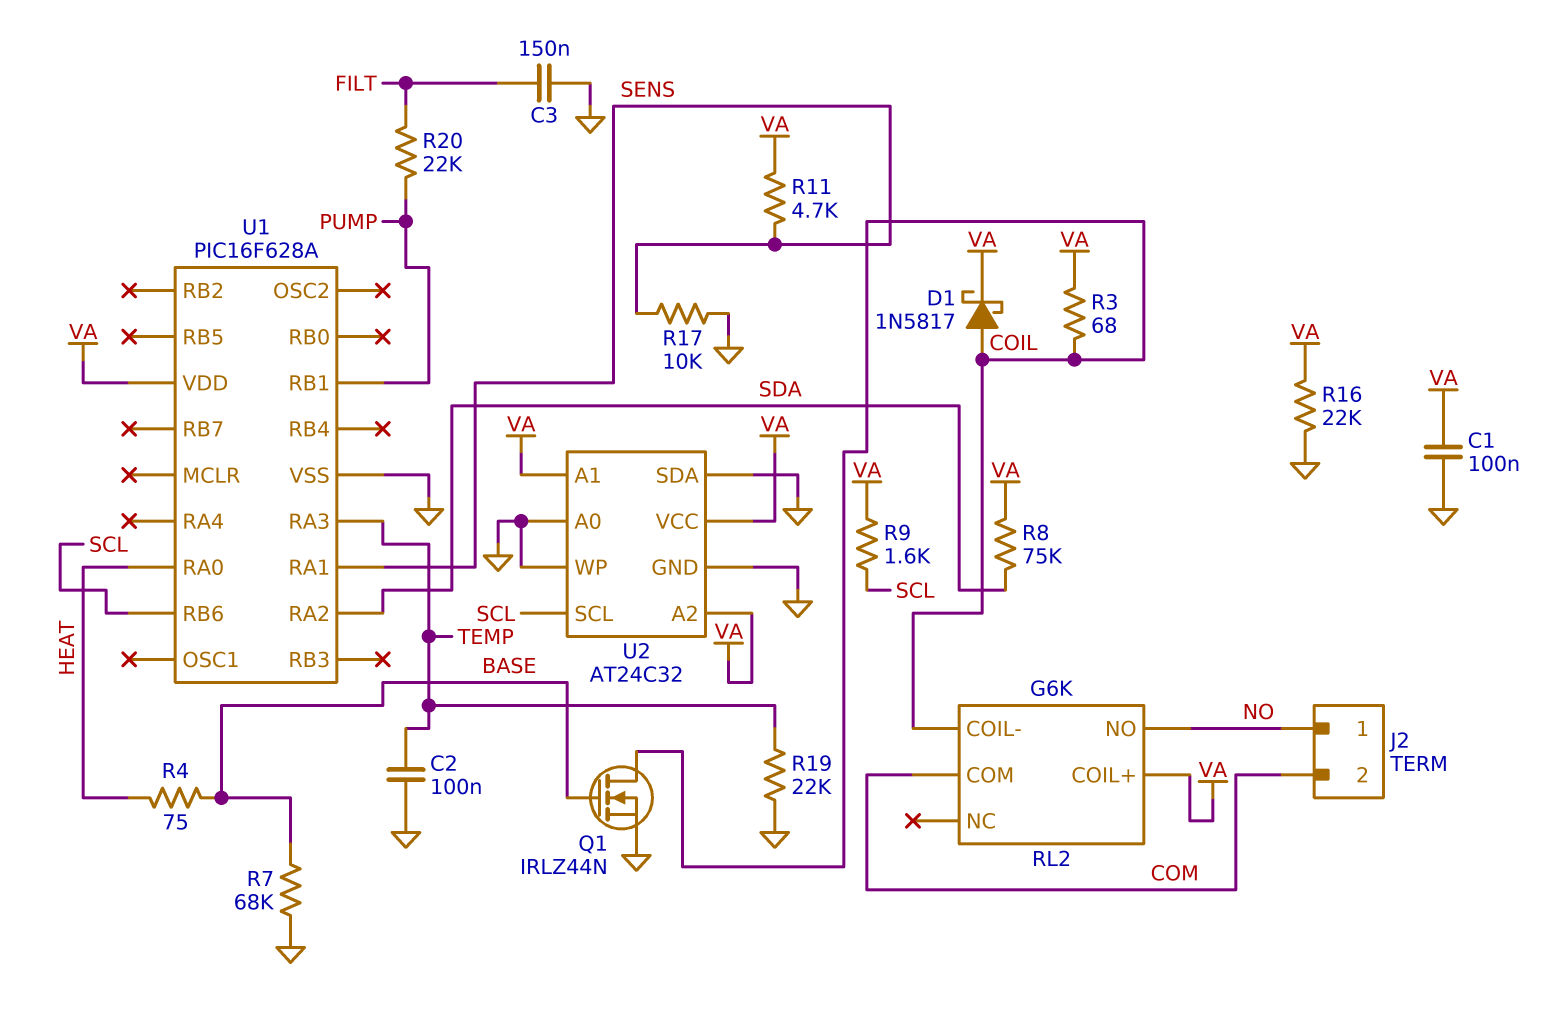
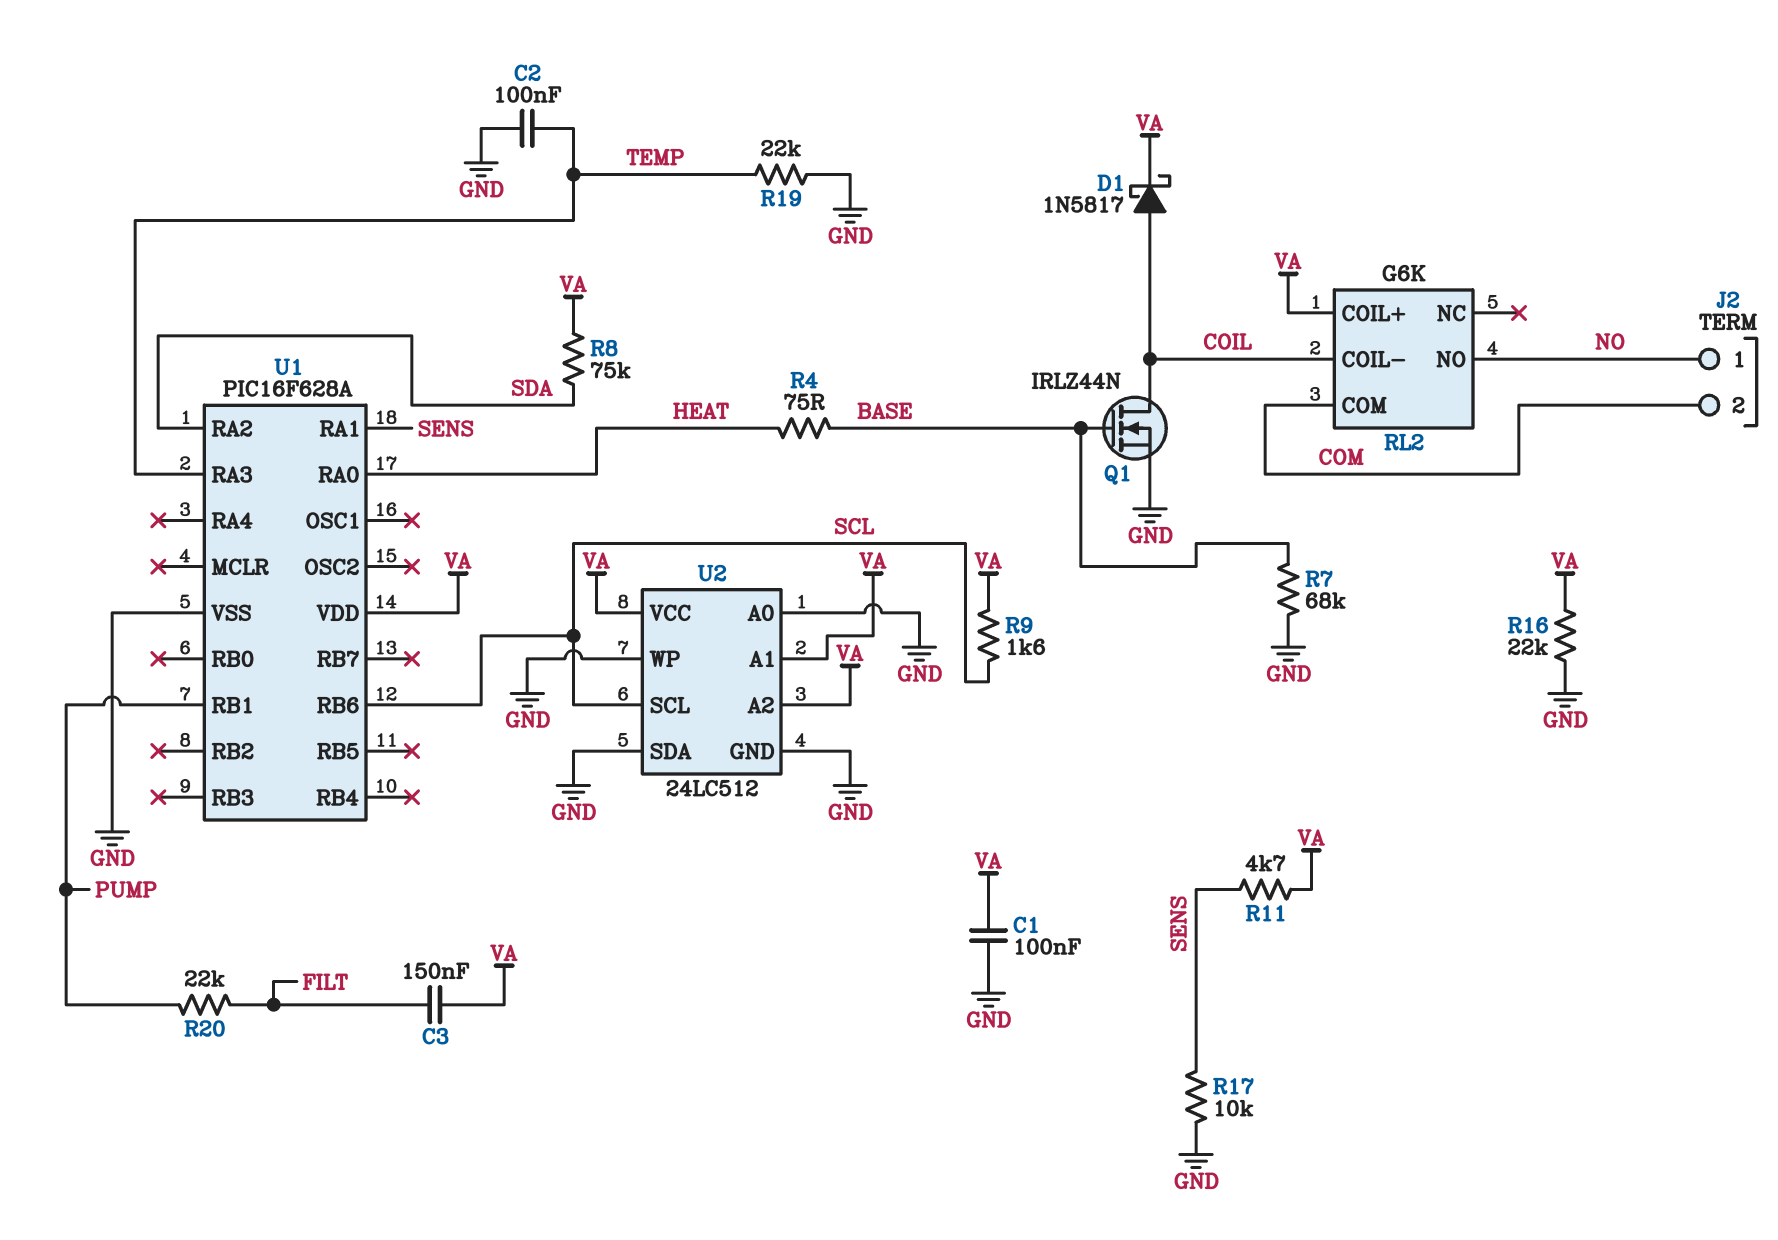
C3: 150nF (FILT, GND) -> 150nF (FILT, VA)
R3: 68 (COIL, VA) -> none
U2: AT24C32 -> 24LC512

